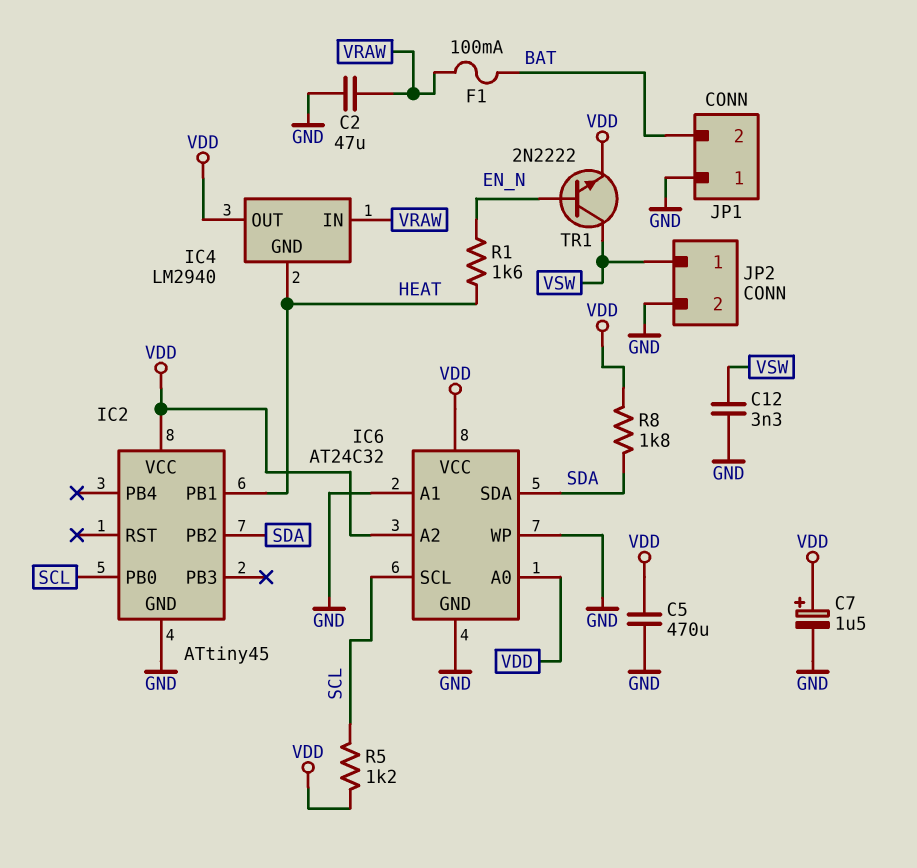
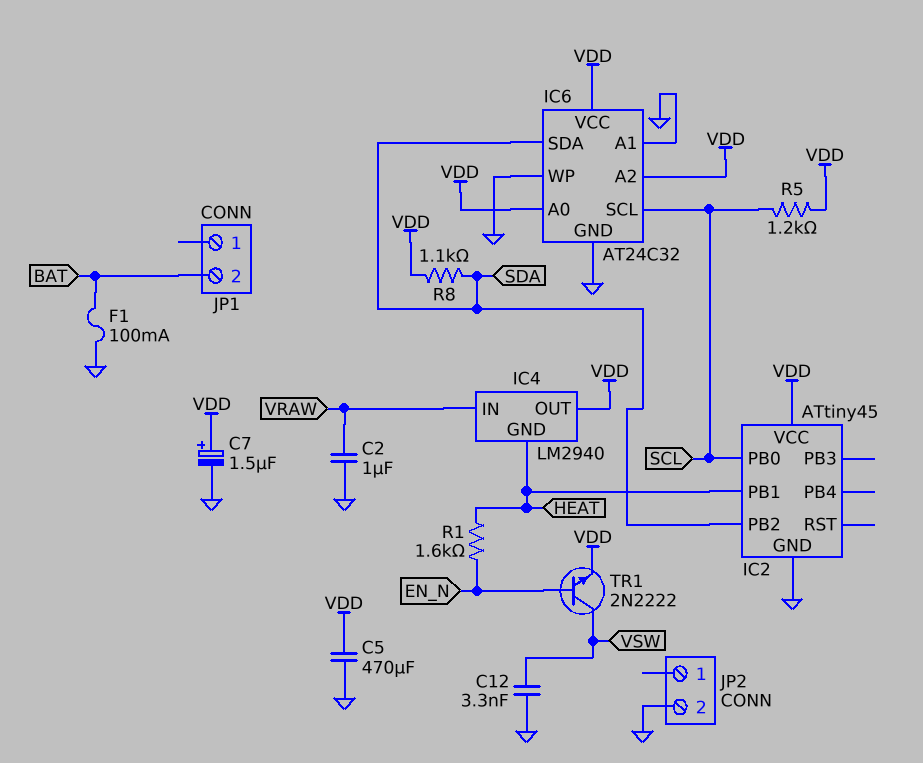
C2: 47uF (GND, VRAW) -> 1uF (GND, VRAW)
F1: 100mA (BAT, VRAW) -> 100mA (BAT, GND)
JP1 pin 1: GND -> none
JP2 pin 1: VSW -> none
R8: 1.8k (SDA, VDD) -> 1.1k (SDA, VDD)

